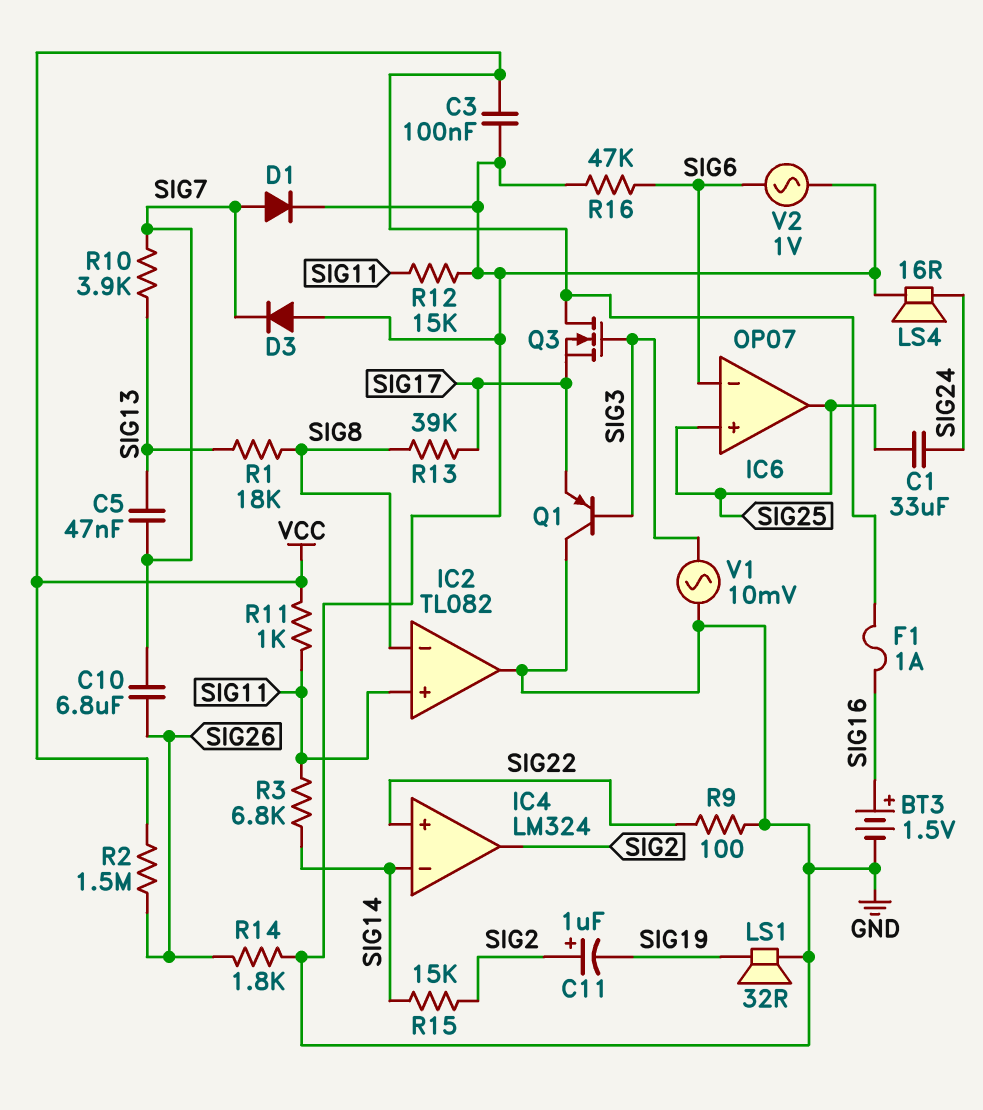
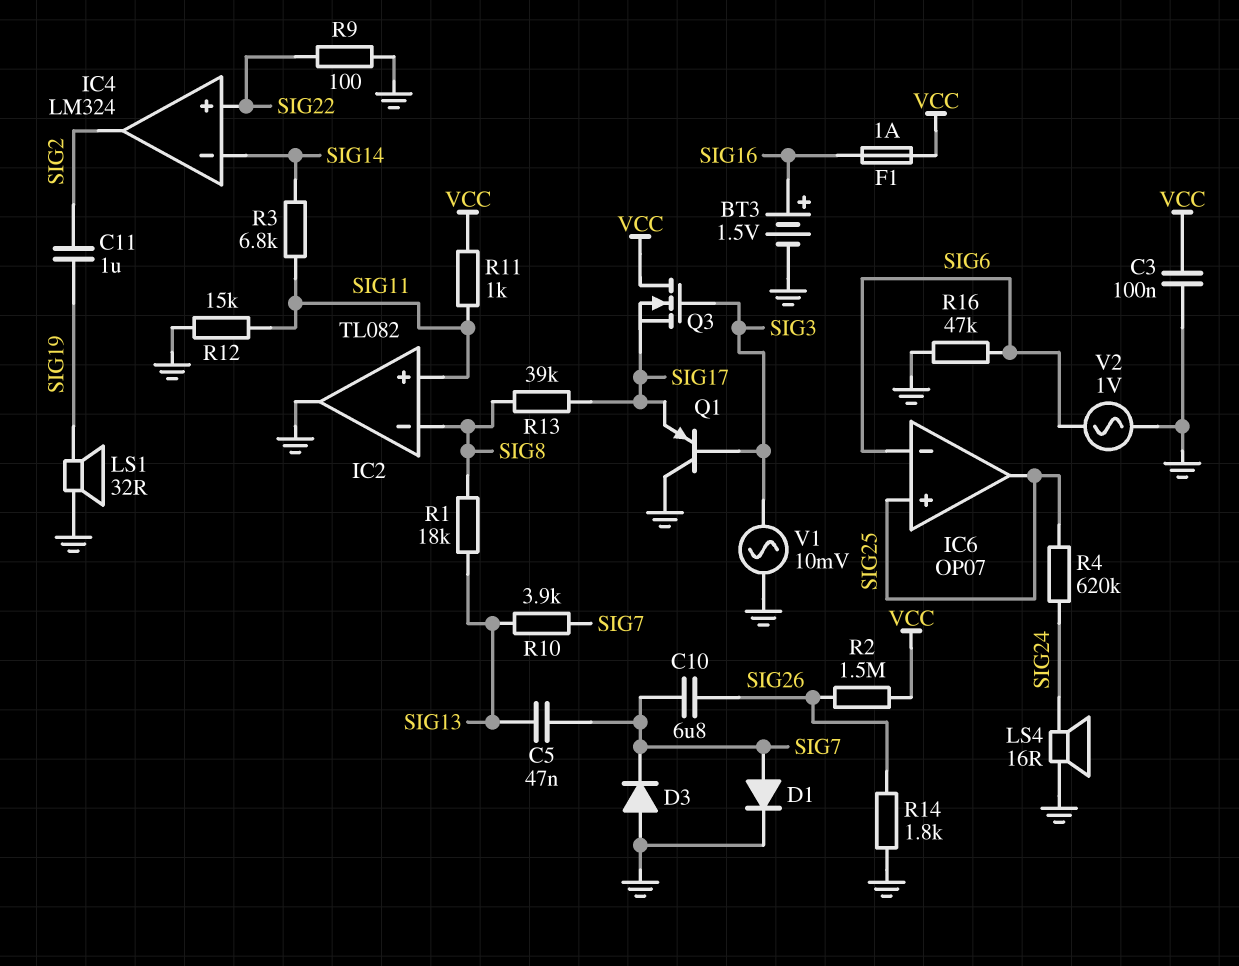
C1: 33uF (SIG24, SIG25) -> none
C11: 1uF (plus SIG2, minus SIG19) -> 1uF (SIG2, SIG19)
R4: none -> 620k (SIG24, SIG25)
R15: 15k (SIG2, SIG14) -> none

